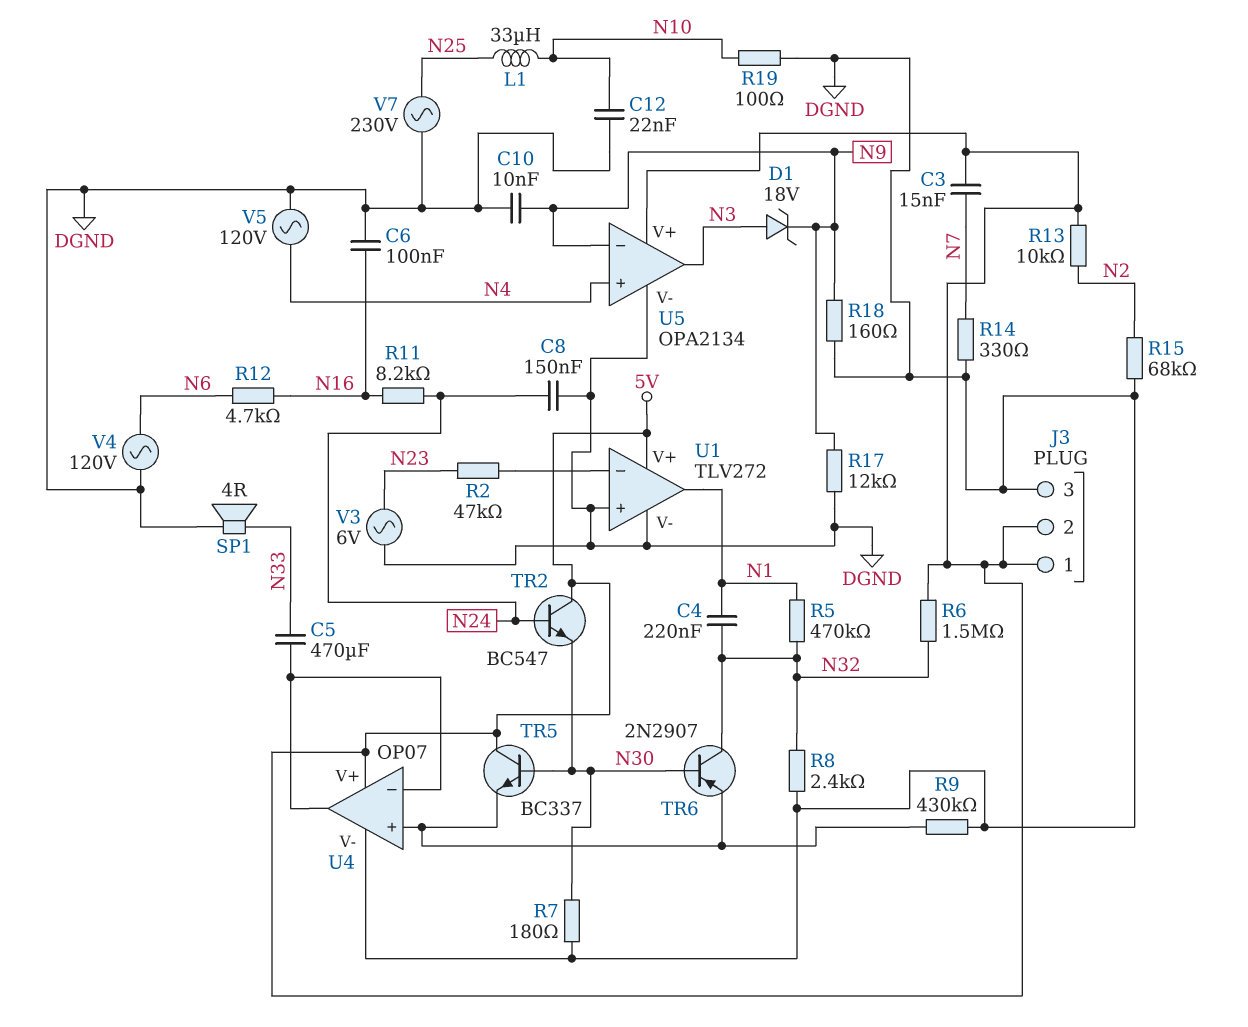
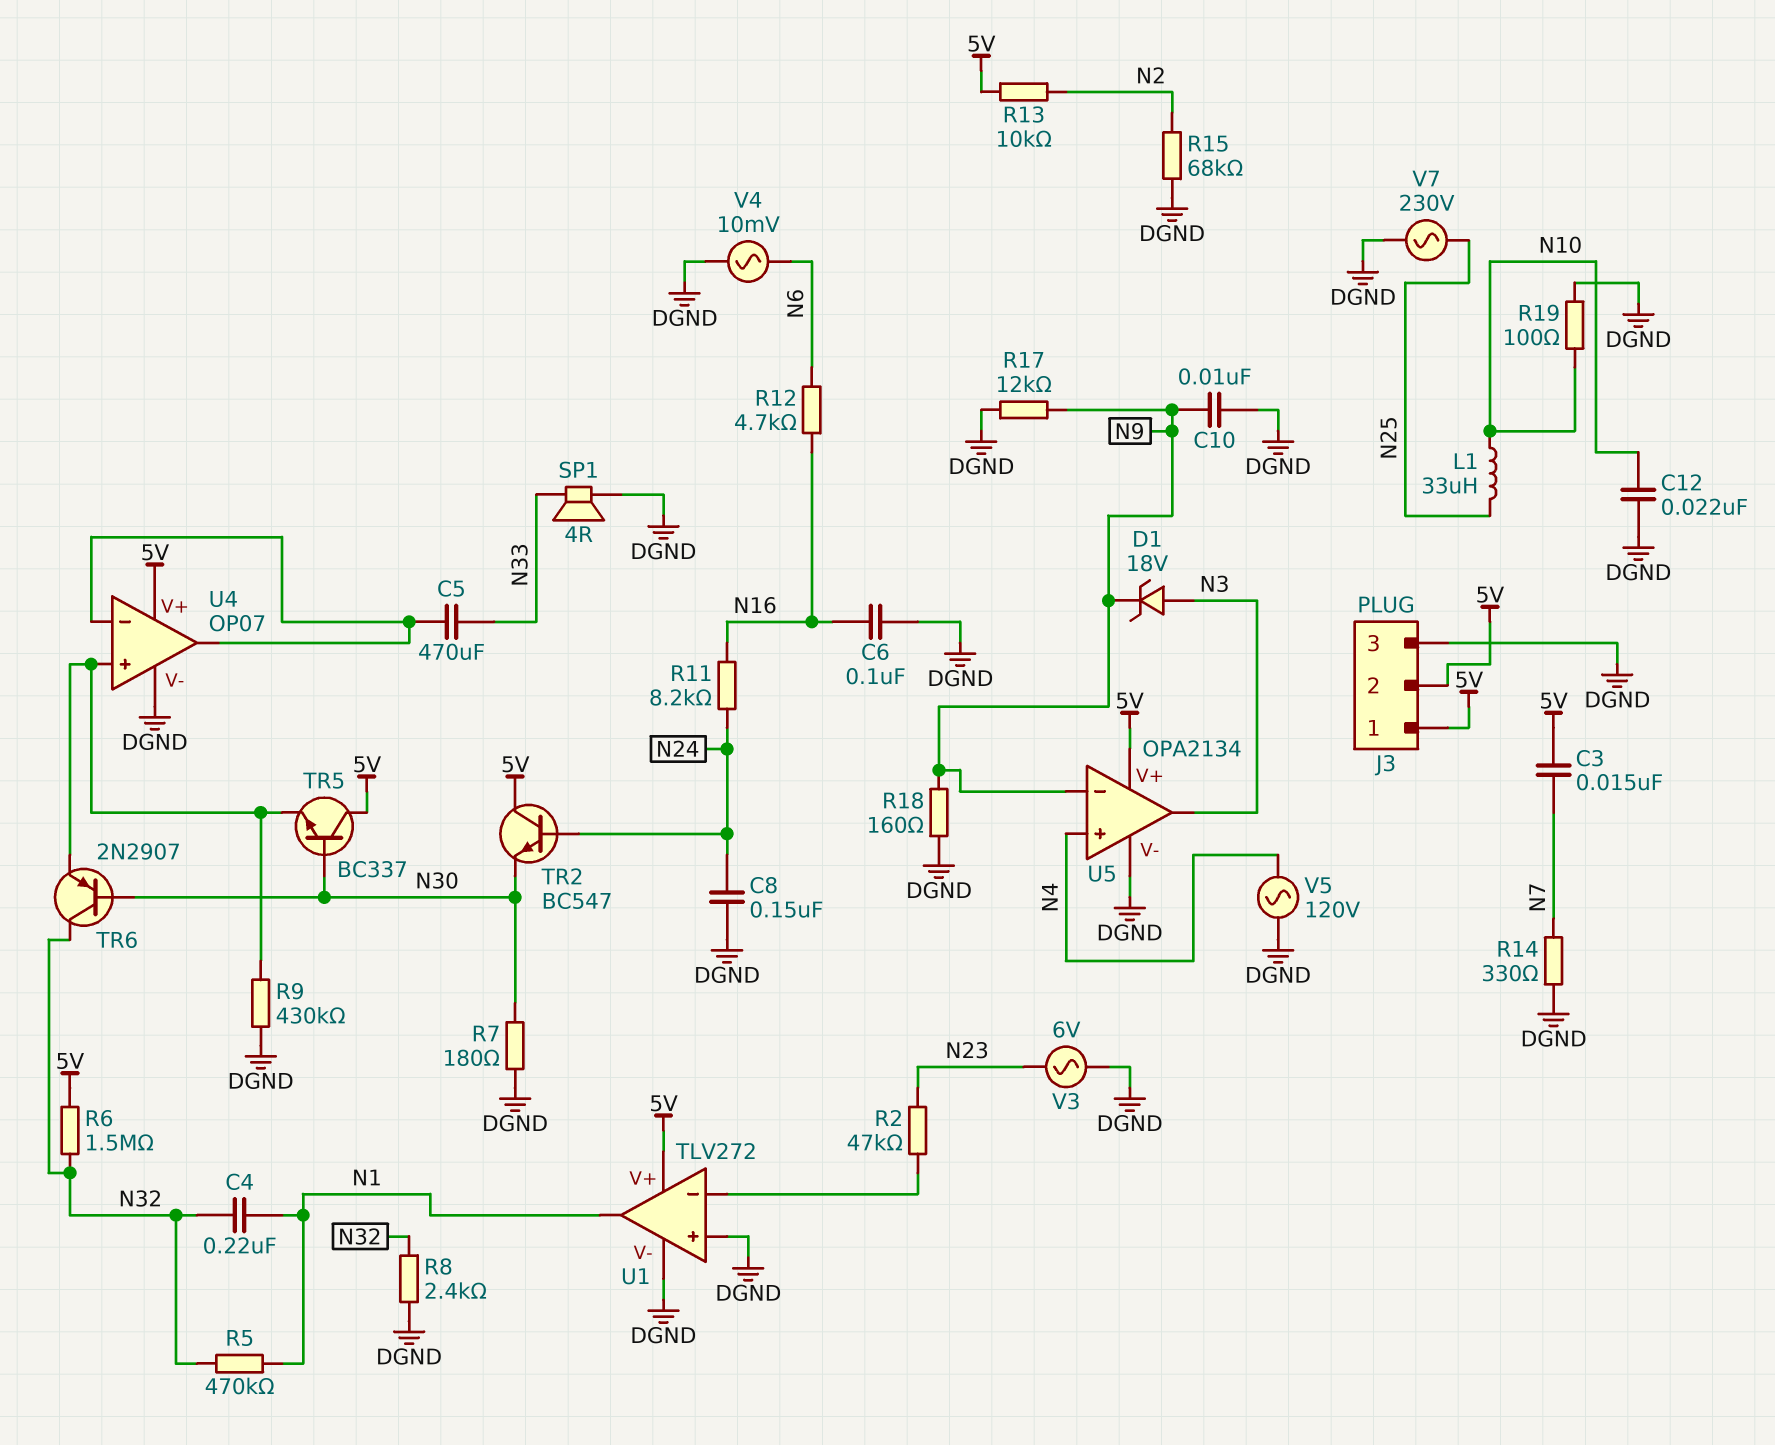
V4: AC 120V (DGND, N6) -> AC 10mV (DGND, N6)

